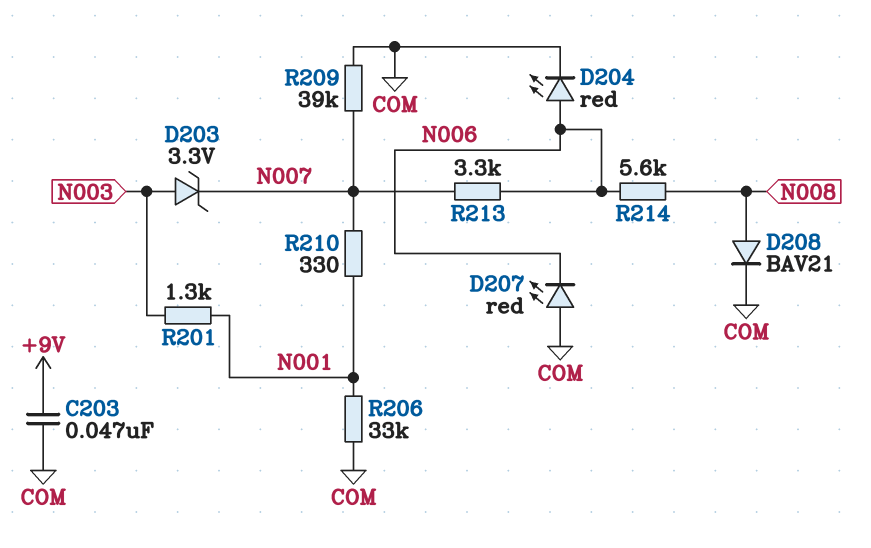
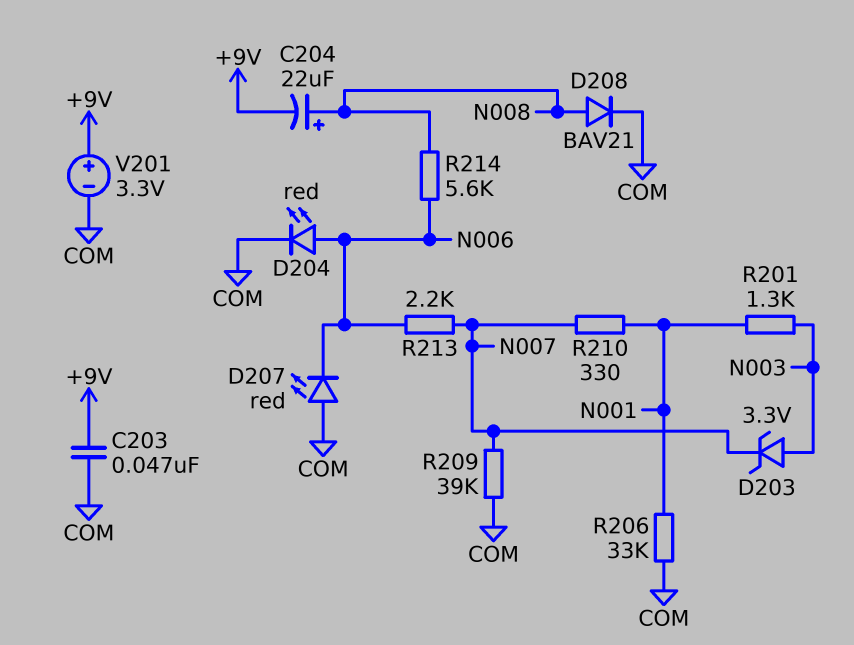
C204: none -> 22uF (plus N008, minus +9V)
R213: 3.3k (N006, N007) -> 2.2k (N006, N007)
V201: none -> 3.3V (plus +9V, minus COM)

